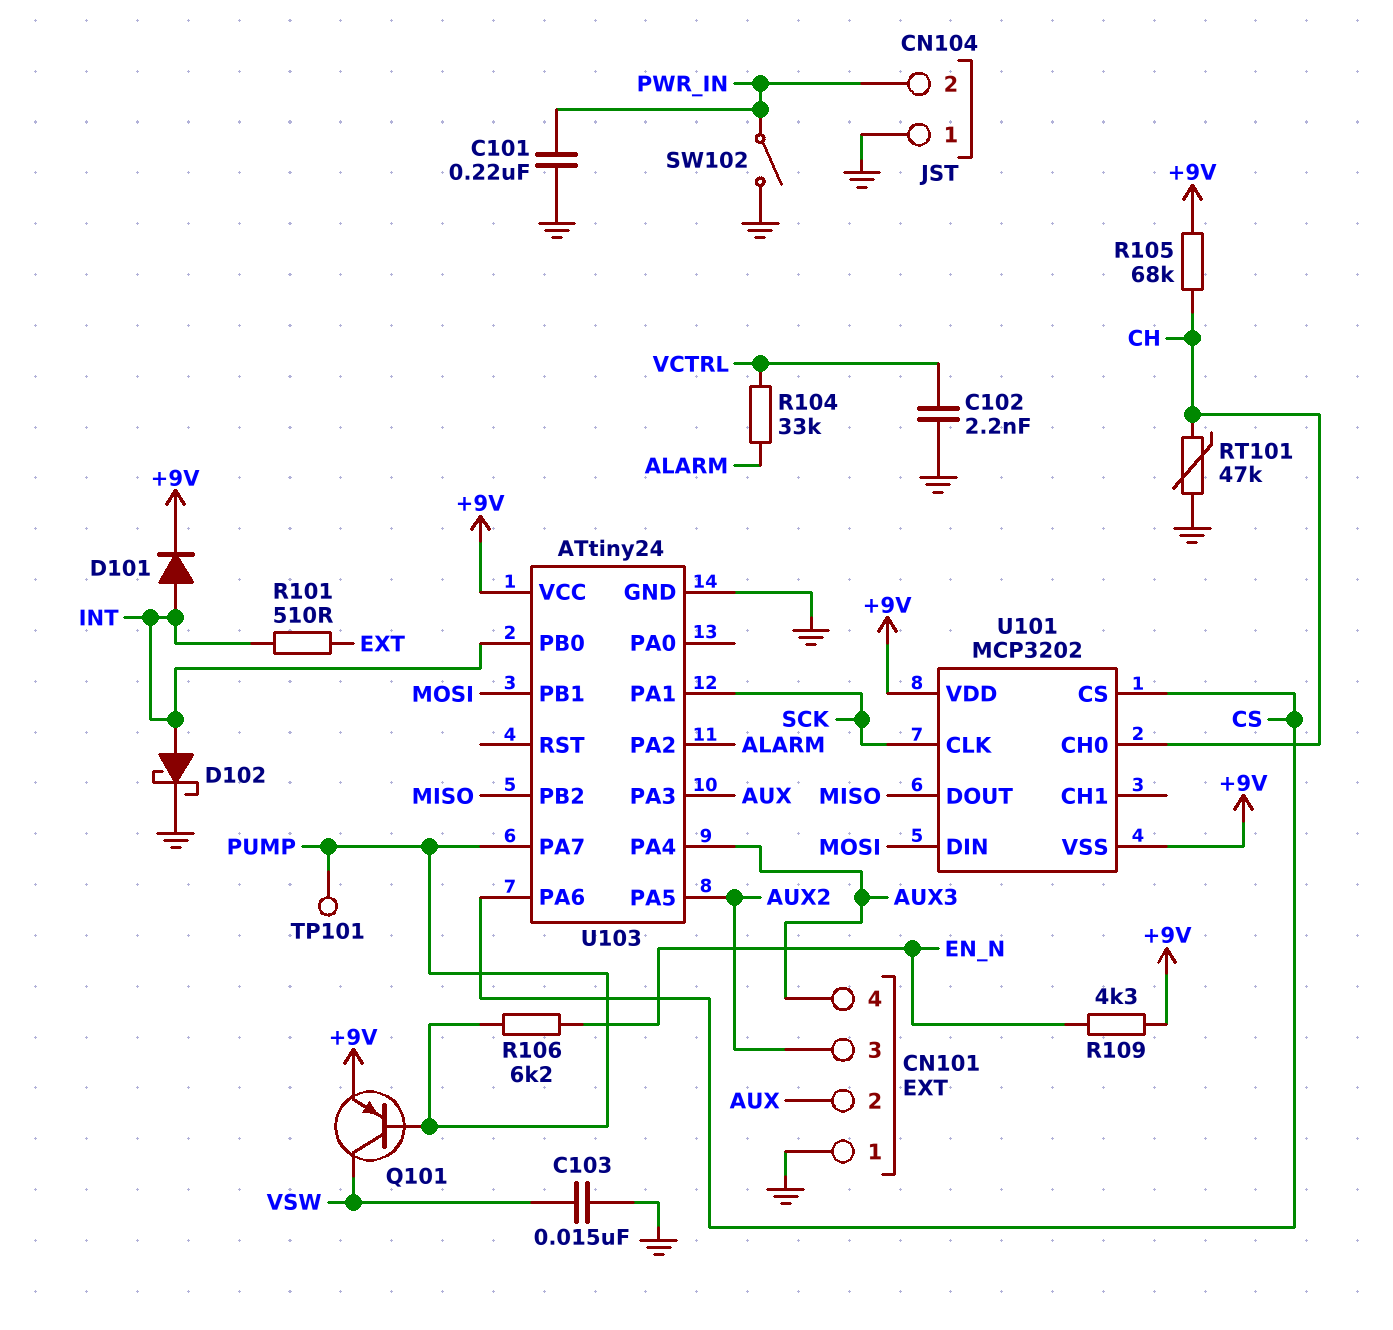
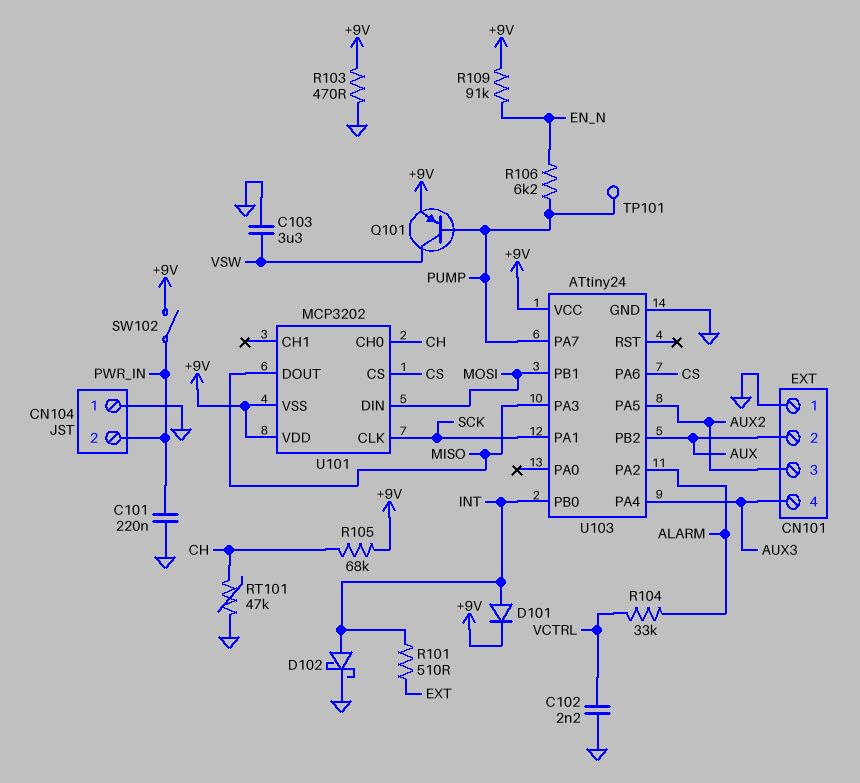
C103: 15nF (GND, VSW) -> 3.3uF (GND, VSW)
R103: none -> 470 (+9V, GND)
R109: 4.3k (+9V, EN_N) -> 91k (+9V, EN_N)
SW102: switch (GND, PWR_IN) -> switch (+9V, PWR_IN)
U103 pin PA3: AUX -> MISO
U103 pin PB2: MISO -> AUX

